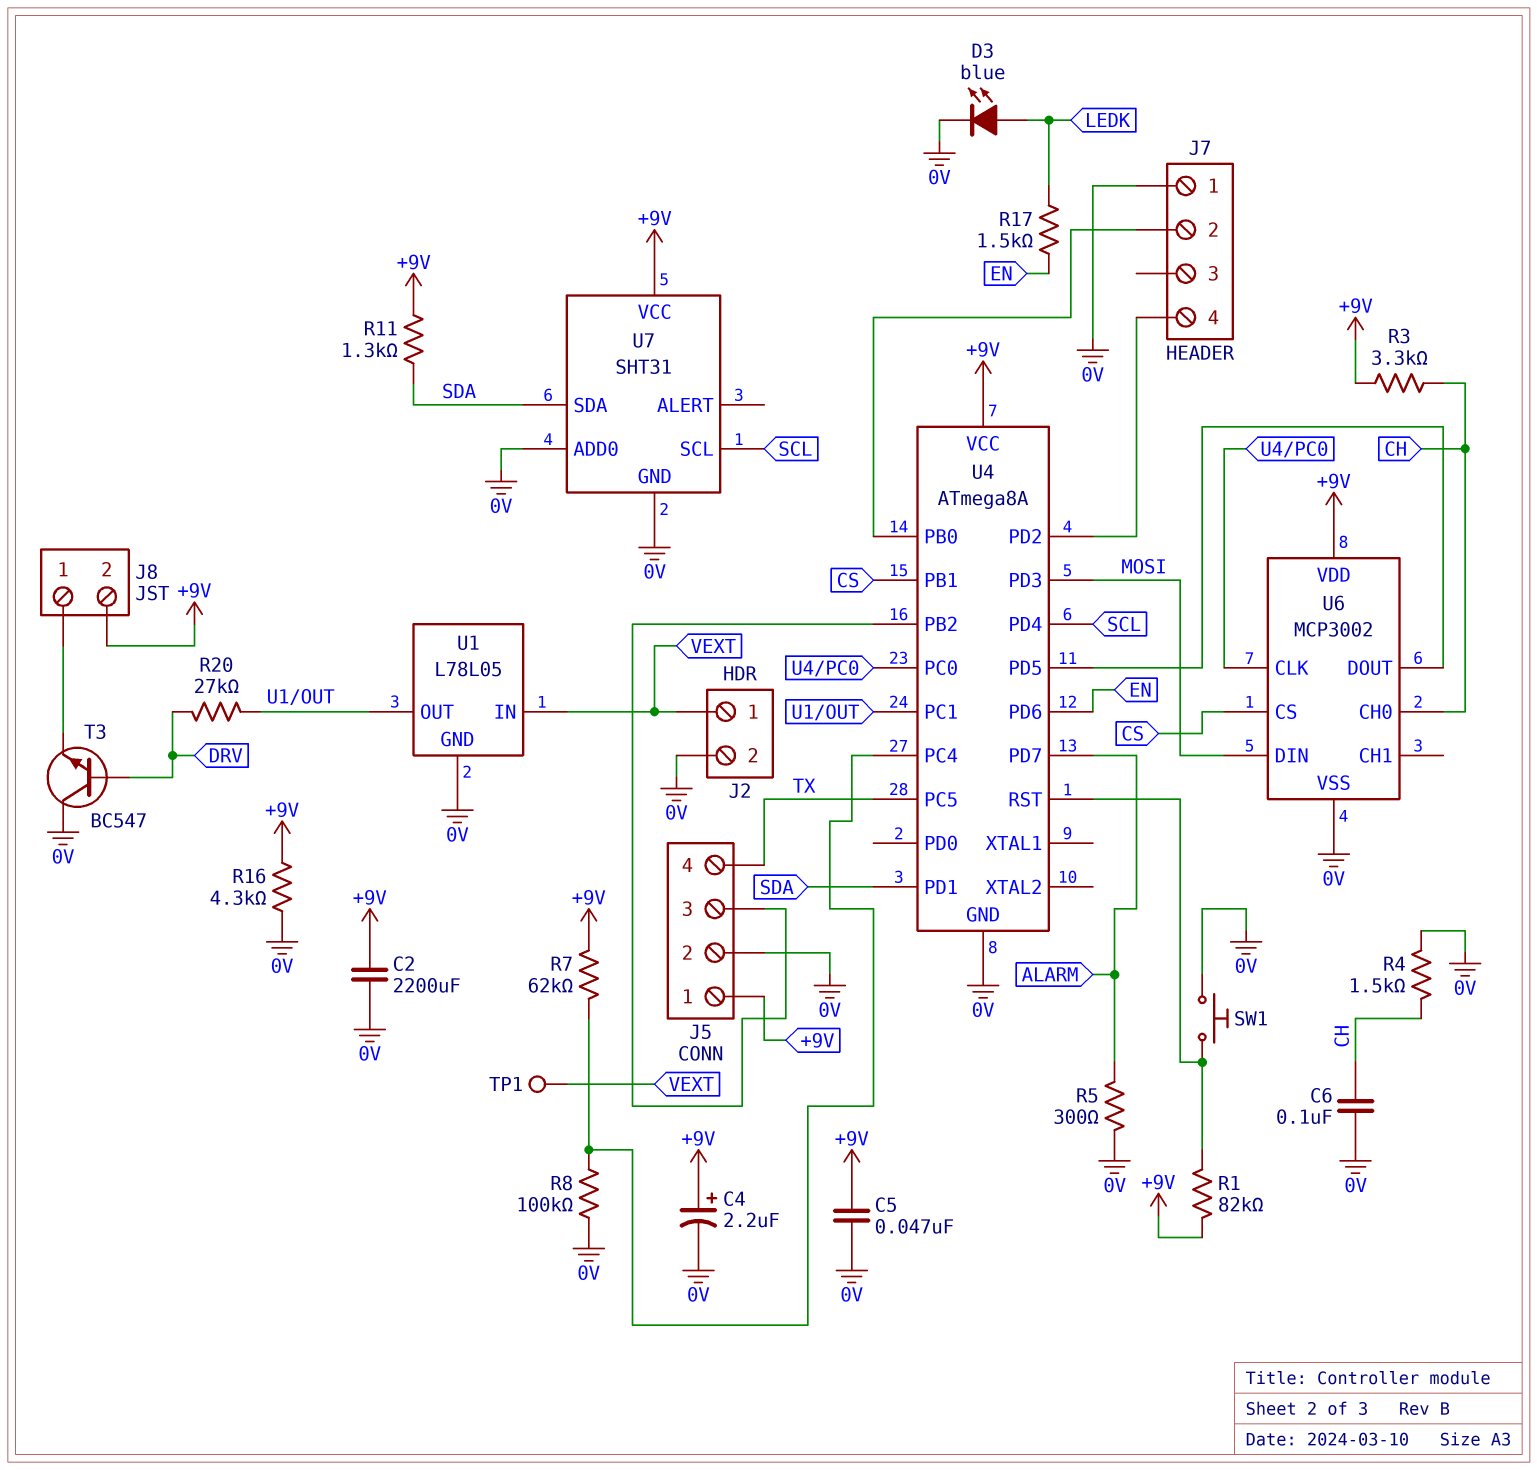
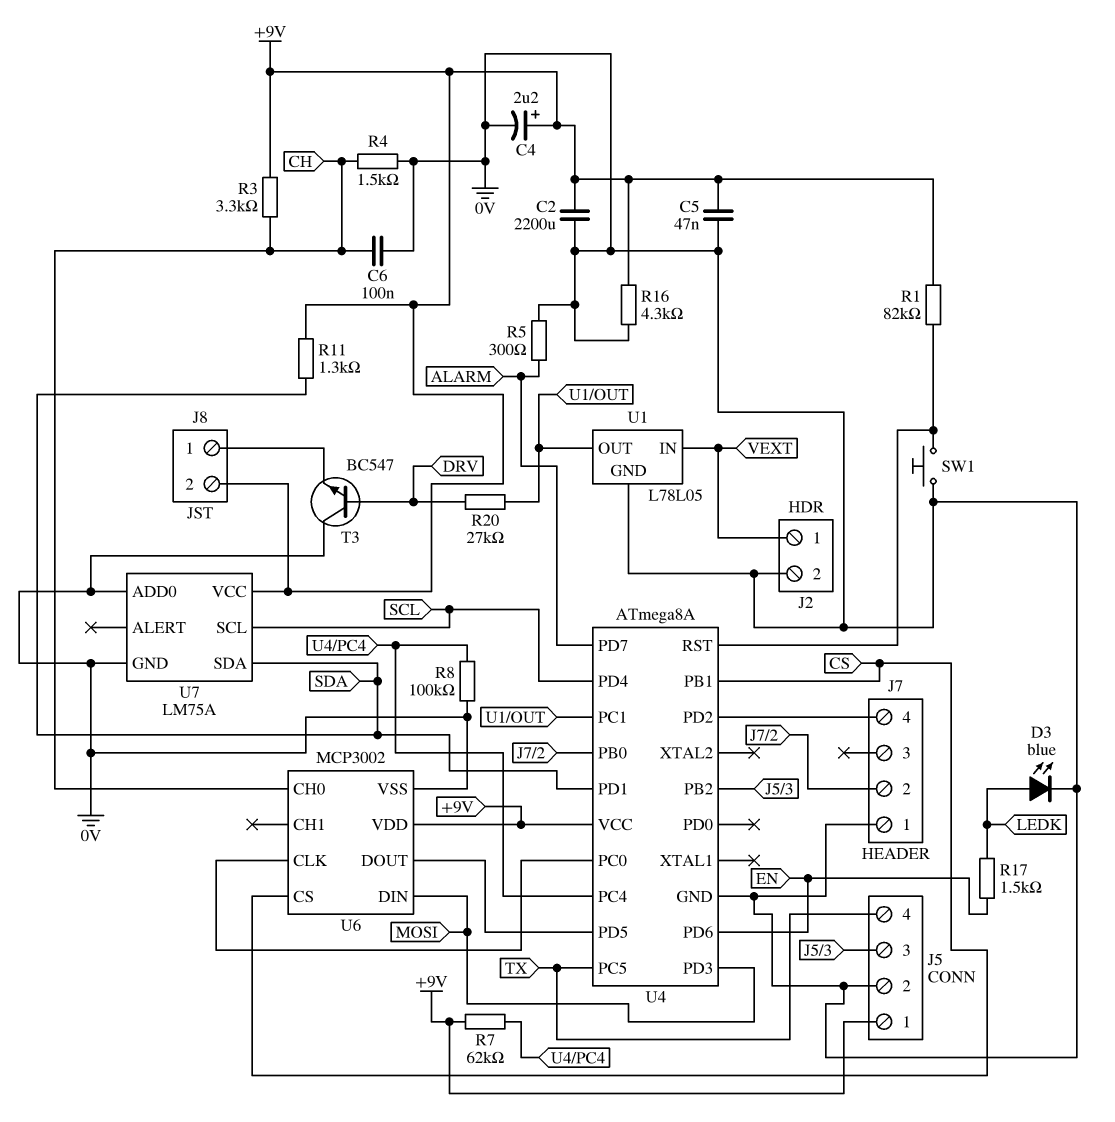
TP1: test point (VEXT) -> none
U7: SHT31 -> LM75A

